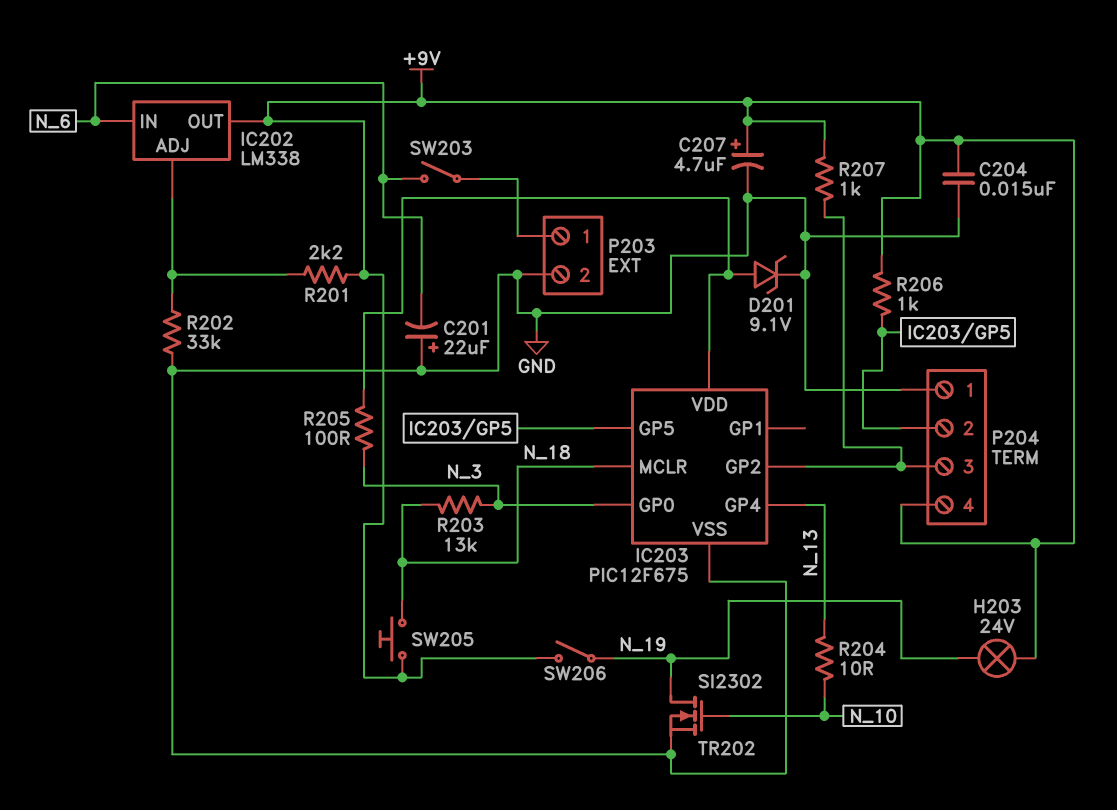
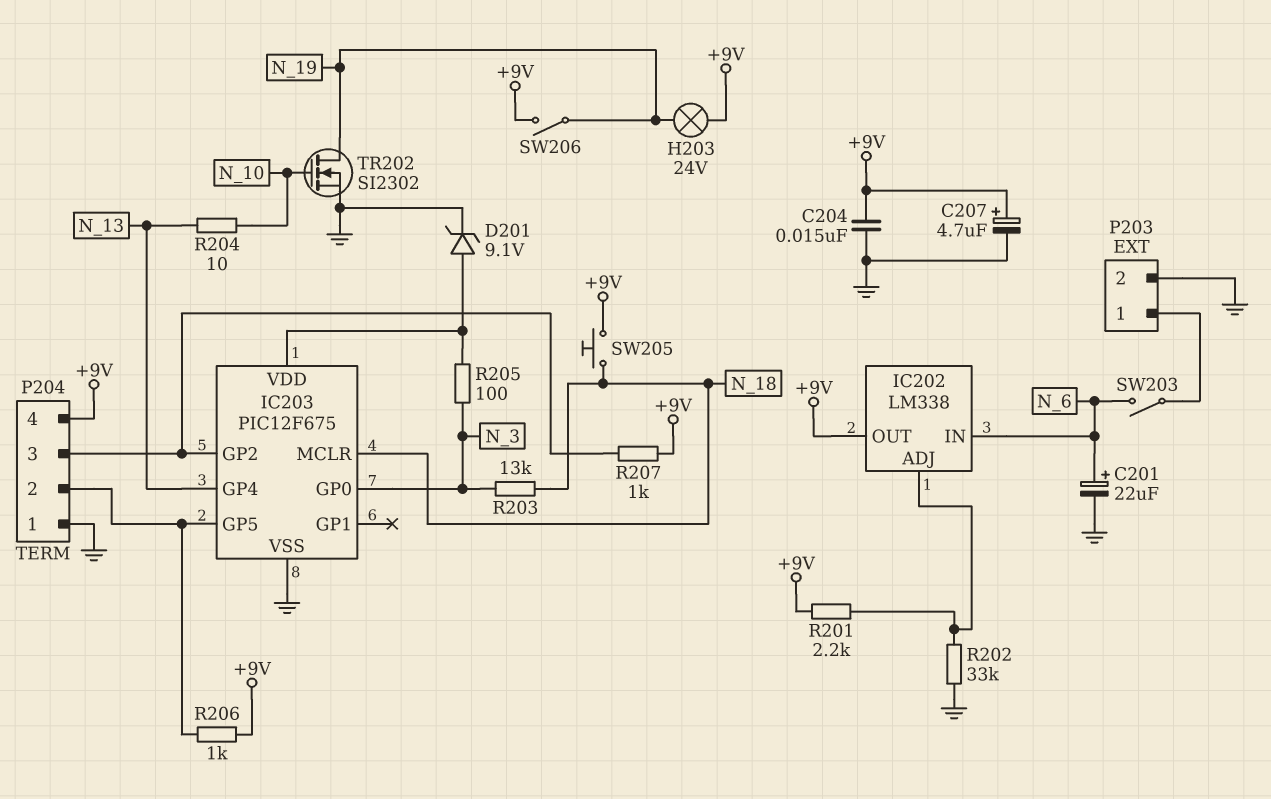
C201: 22uF (plus GND, minus N_6) -> 22uF (plus N_6, minus GND)

